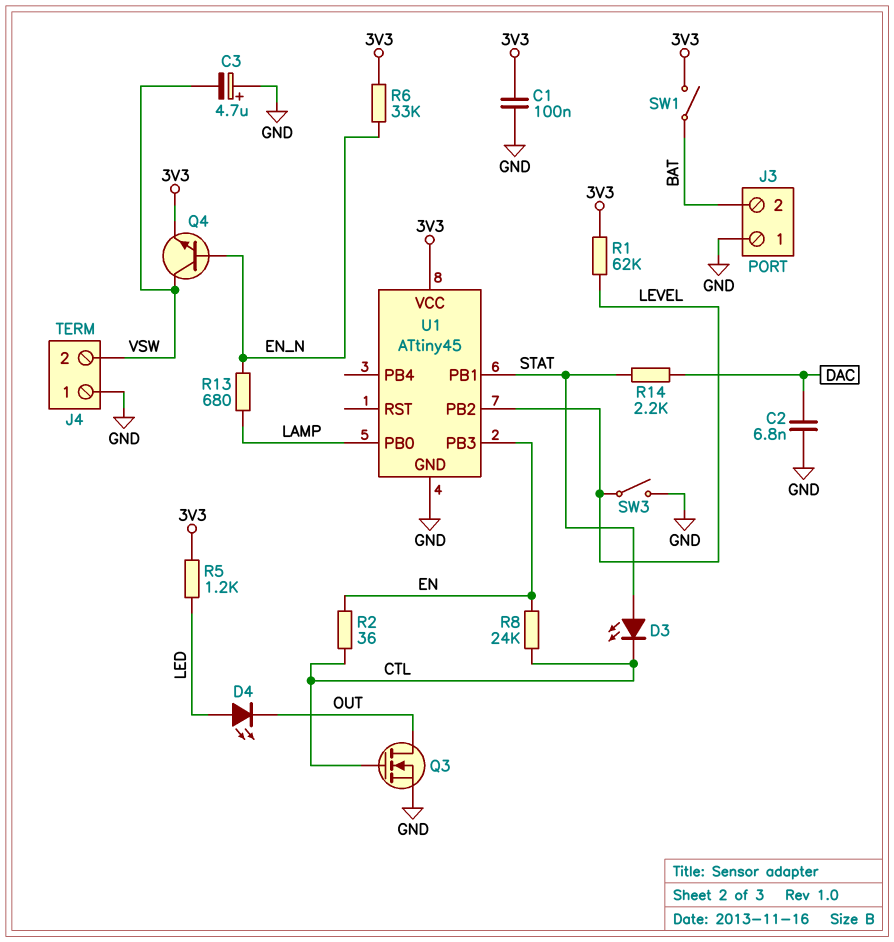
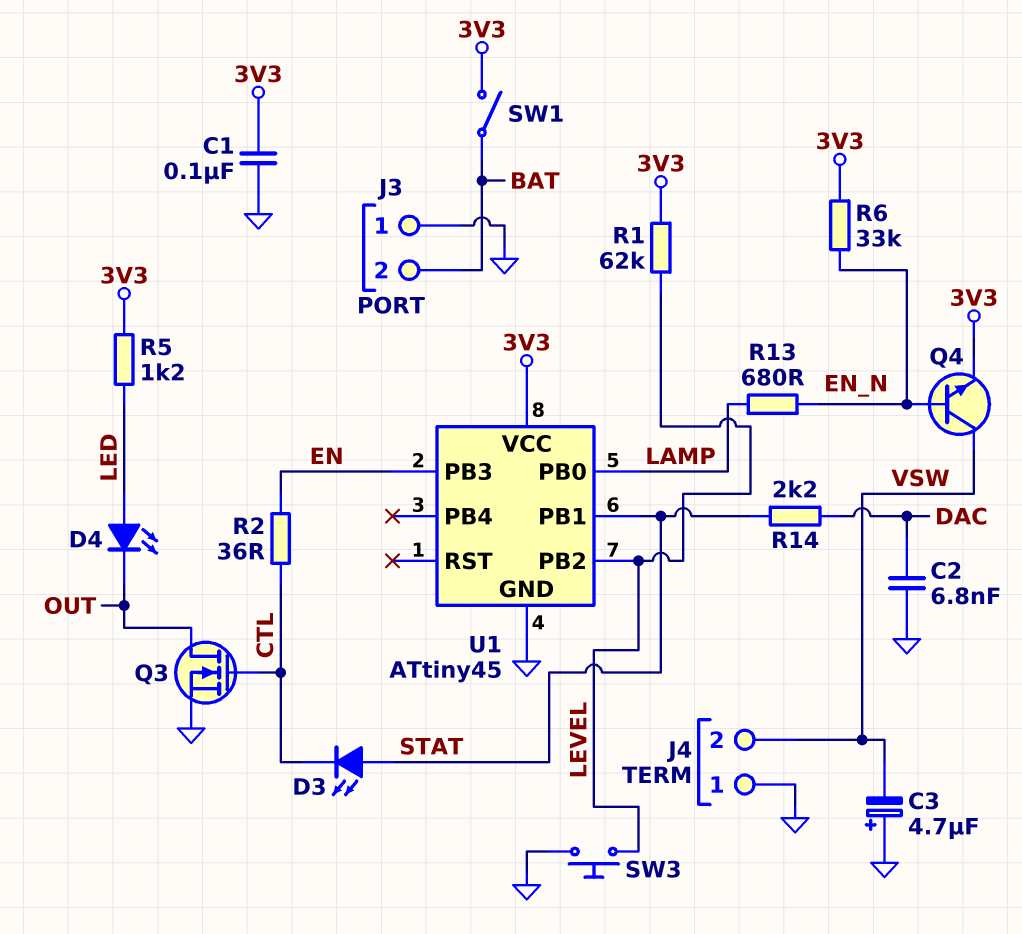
R8: 24k (CTL, EN) -> none
SW3: switch (GND, LEVEL) -> button (GND, LEVEL)

